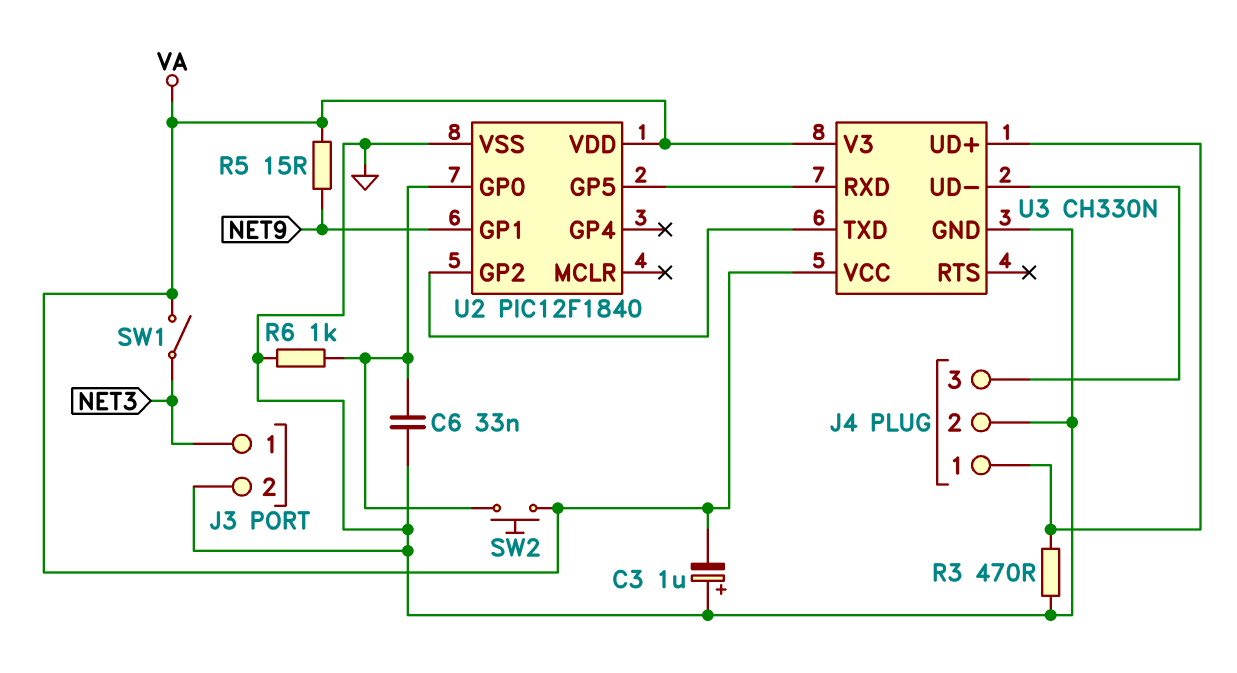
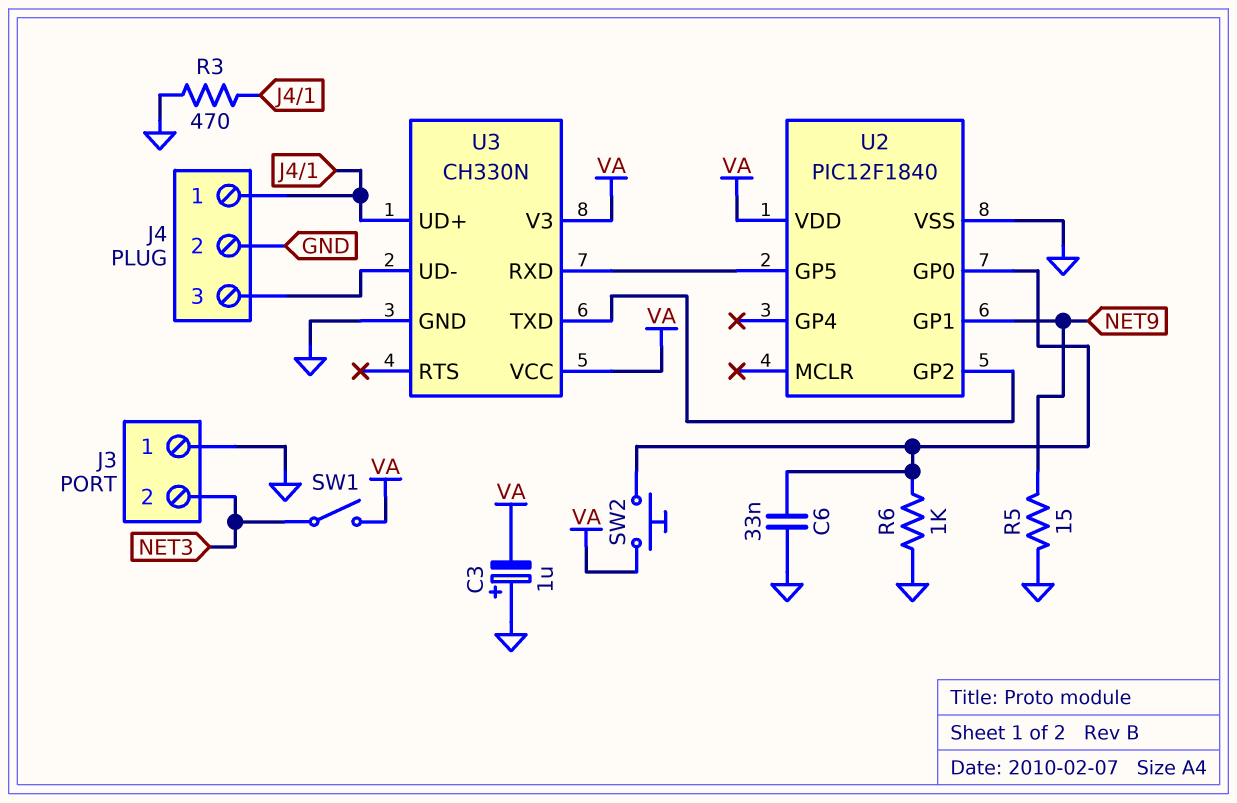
J3 pin 1: NET3 -> GND
J3 pin 2: GND -> NET3
R5: 15 (NET9, VA) -> 15 (GND, NET9)

